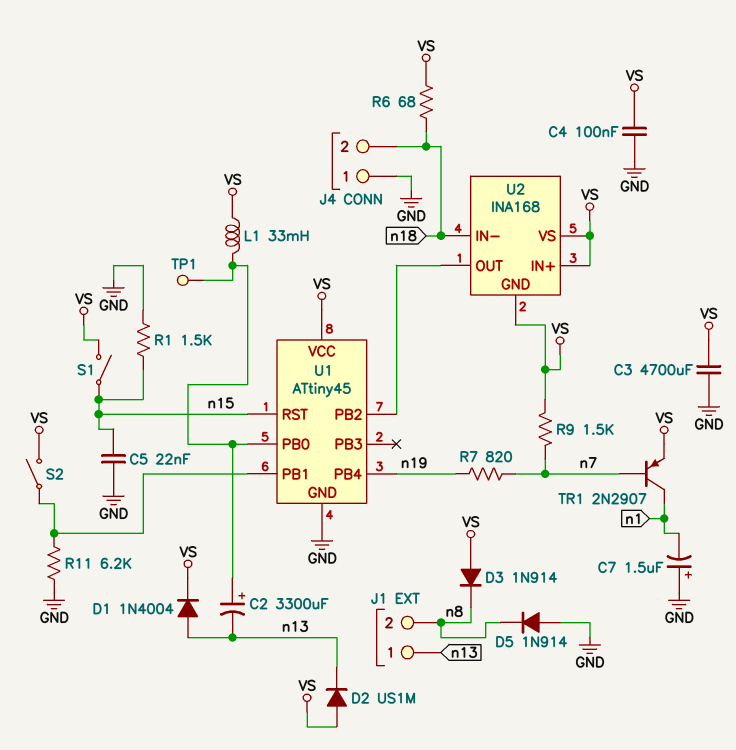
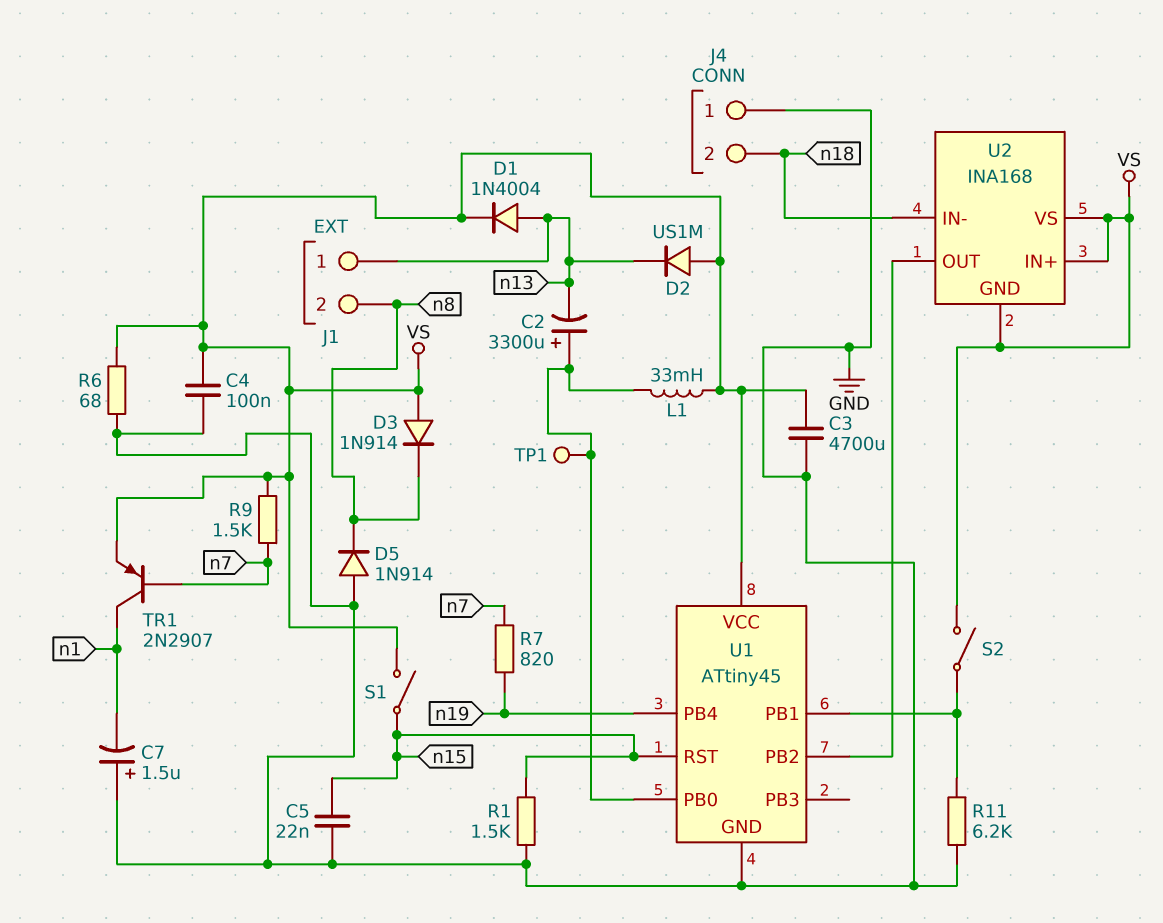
R6: 68 (VS, n18) -> 68 (GND, VS)

